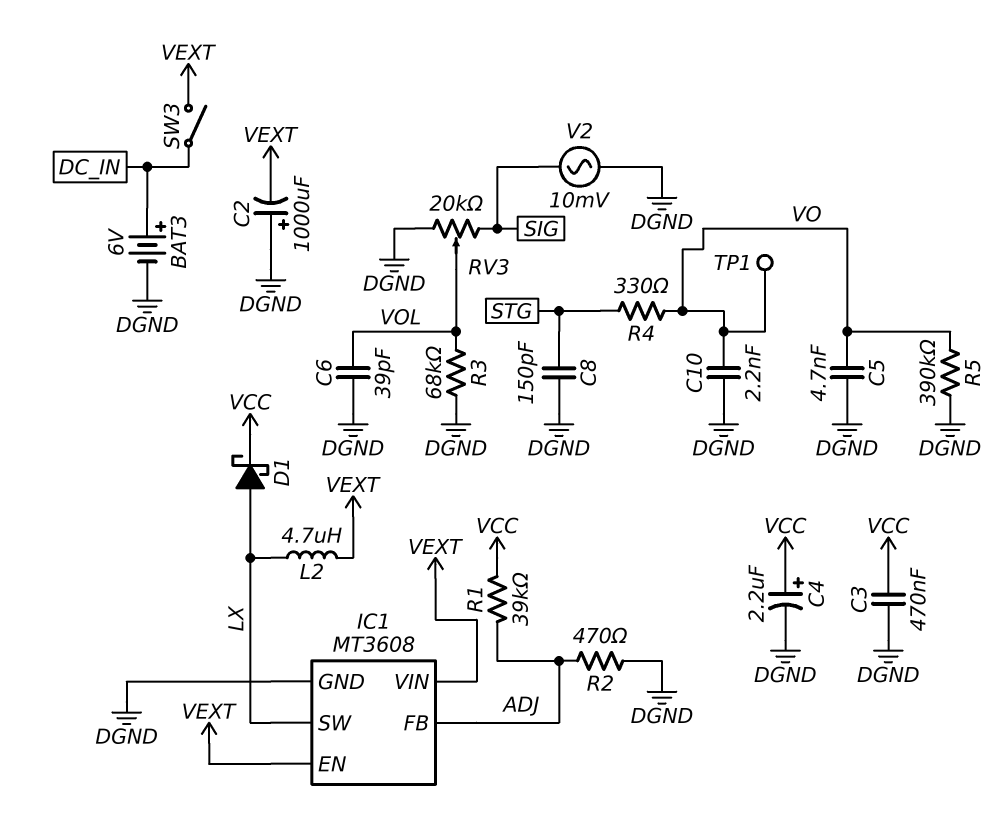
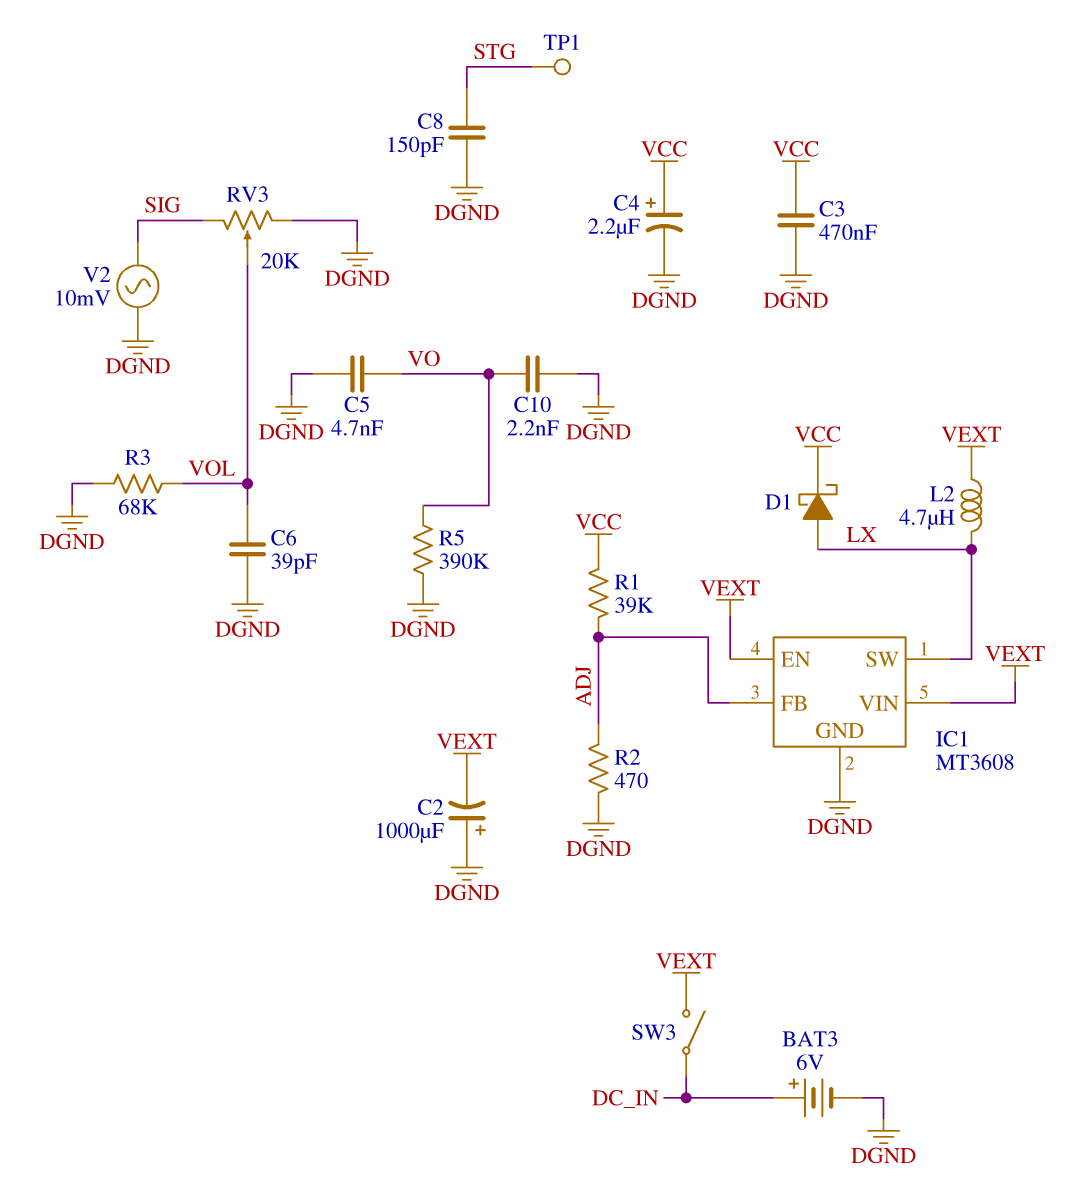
R4: 330 (STG, VO) -> none
TP1: test point (VO) -> test point (STG)

